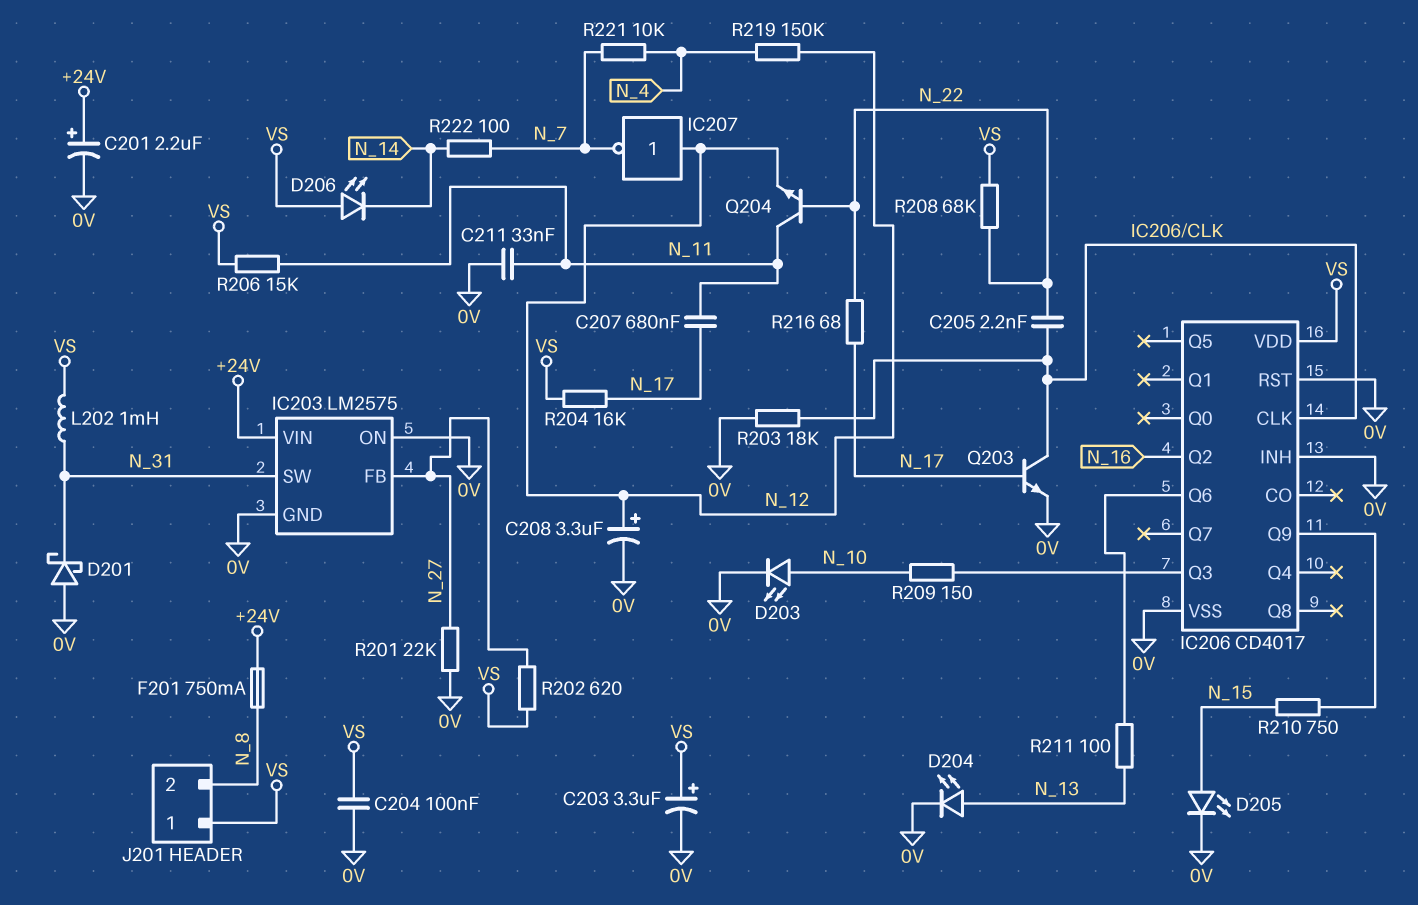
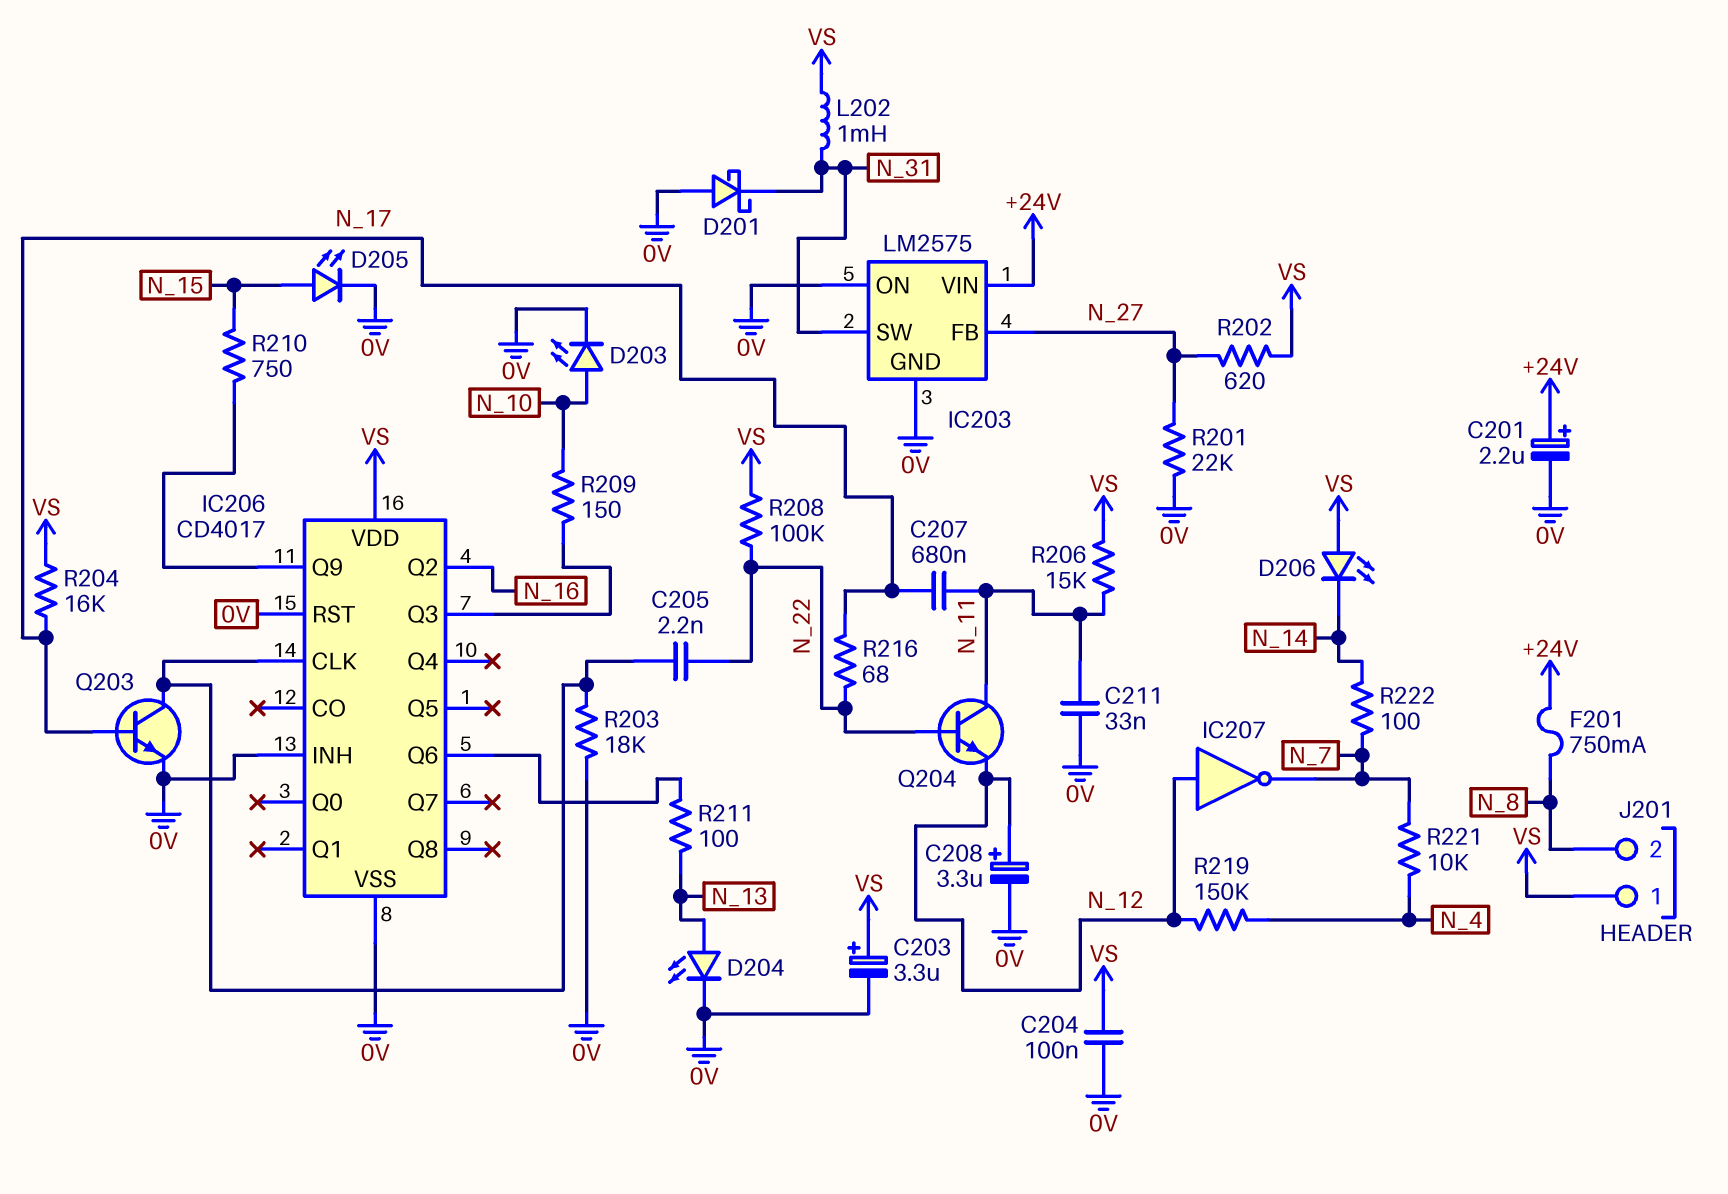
R208: 68k (N_22, VS) -> 100k (N_22, VS)

